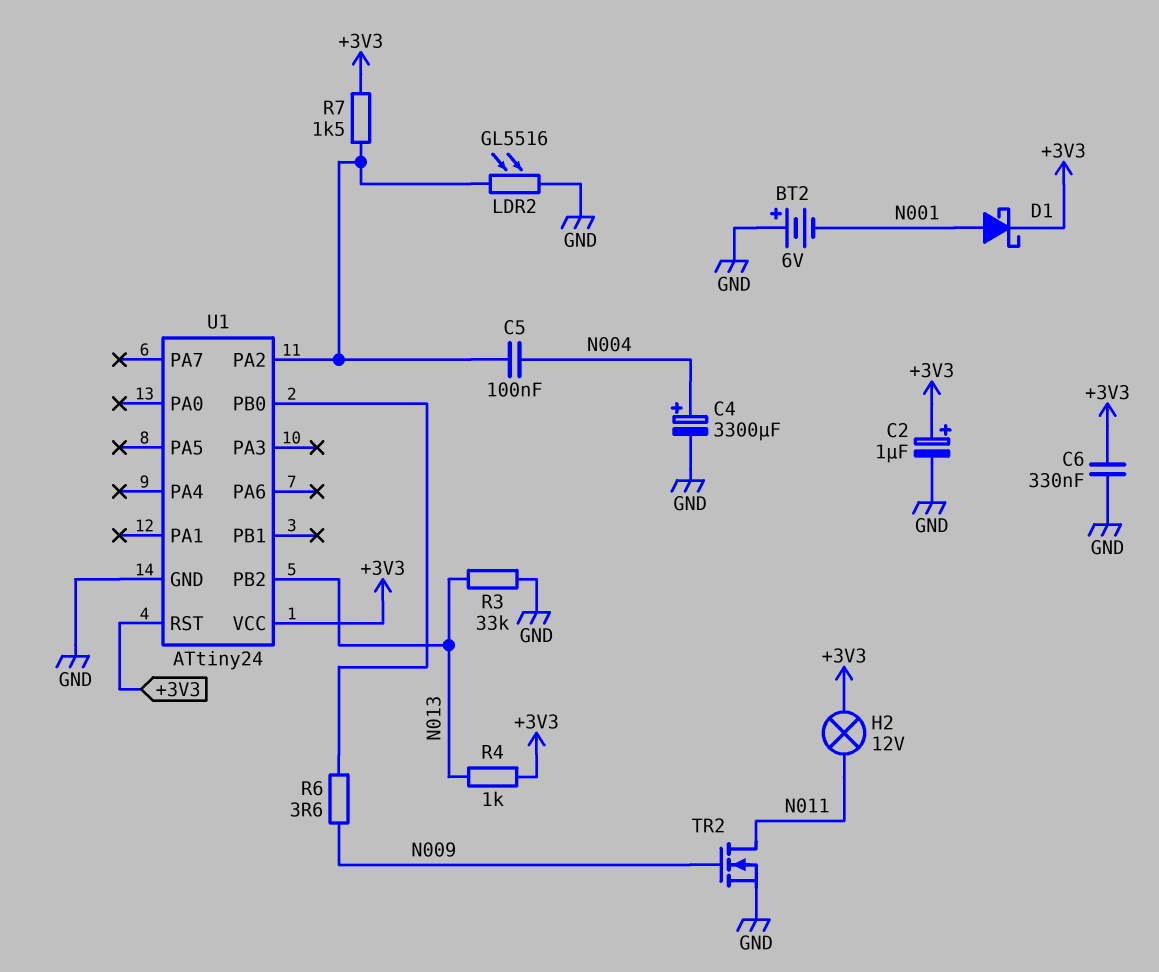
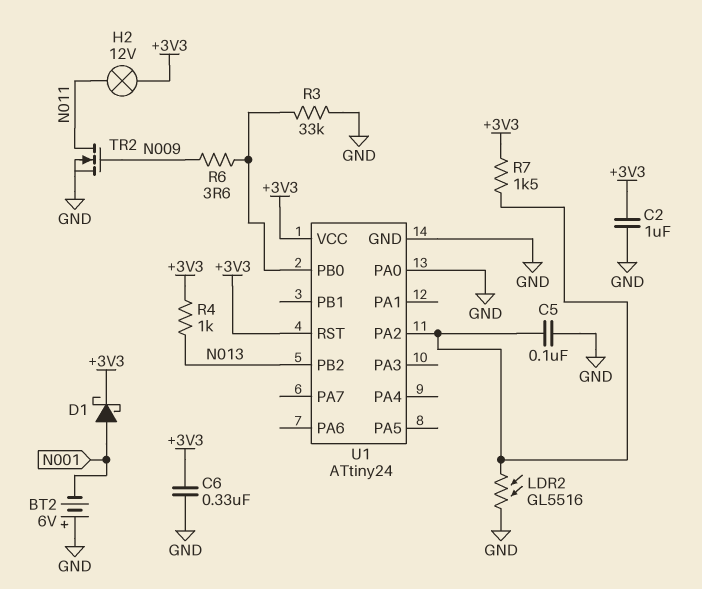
C2: 1uF (plus +3V3, minus GND) -> 1uF (+3V3, GND)
C4: 3300uF (plus N004, minus GND) -> none
C5: 100nF (N004, U1/PA2) -> 100nF (GND, U1/PA2)
R3: 33k (GND, N013) -> 33k (GND, U1/PB0)
U1 pin PA0: none -> GND

